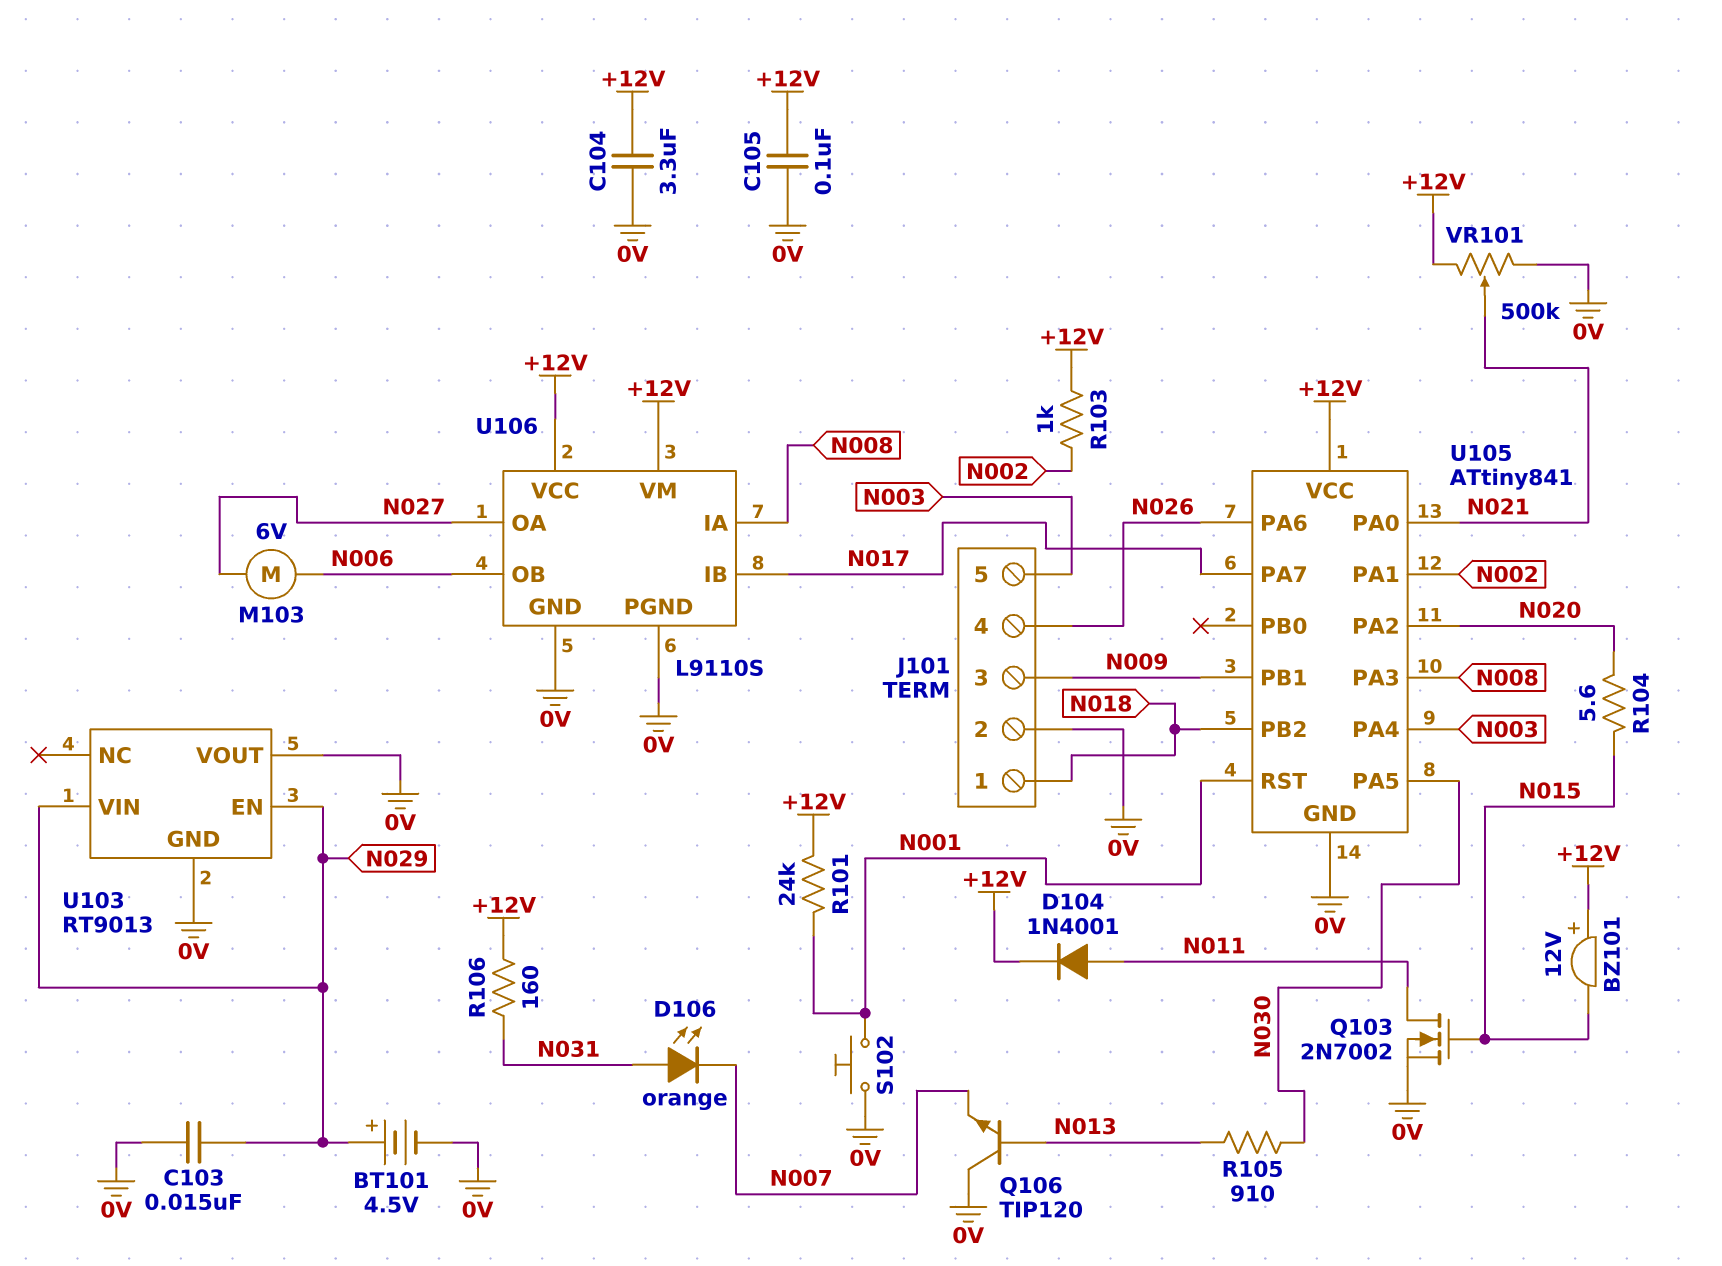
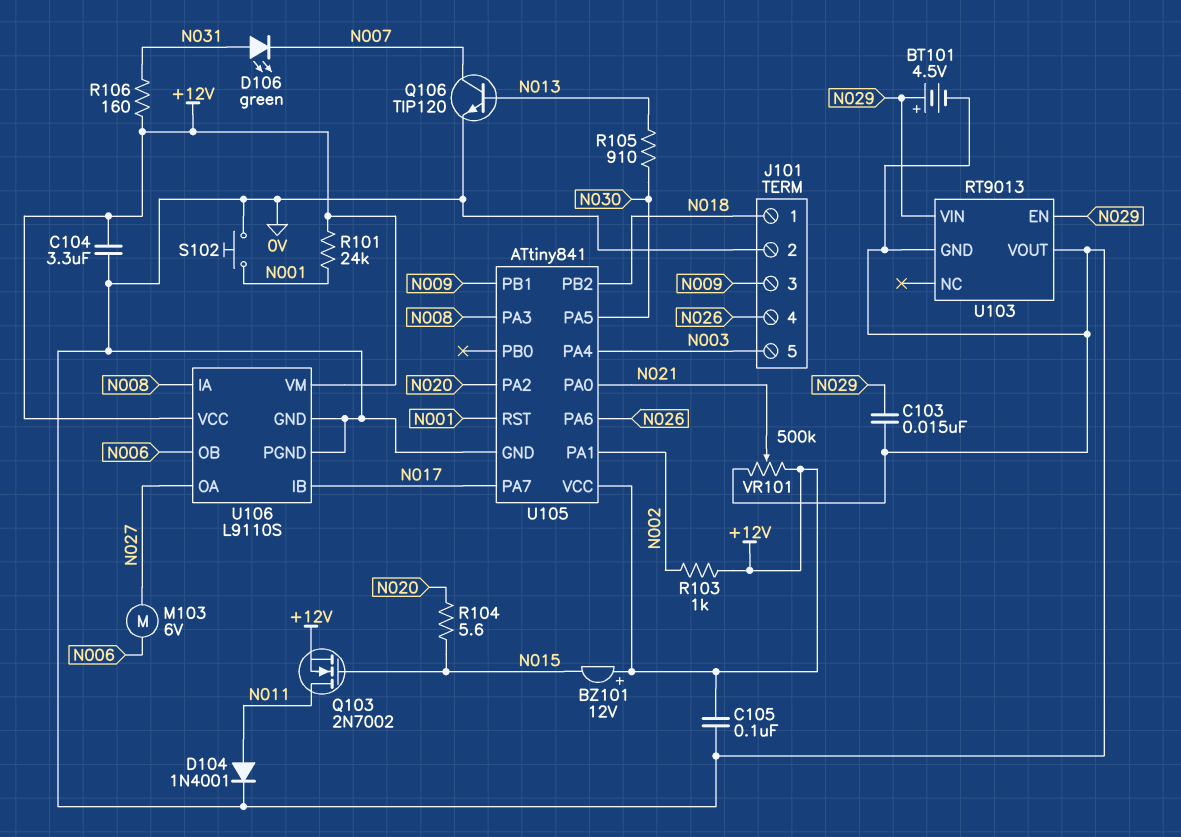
D104: diode 1N4001 (A N011, K +12V) -> diode 1N4001 (A N011, K 0V)
D106: LED orange (A N031, K N007) -> LED green (A N031, K N007)
Q103: NMOS 2N7002 (G N015, D N011, S 0V) -> NMOS 2N7002 (G N015, D N011, S +12V)
Q106: NPN TIP120 (B N013, C 0V, E N007) -> NPN TIP120 (B N013, C N007, E 0V)

